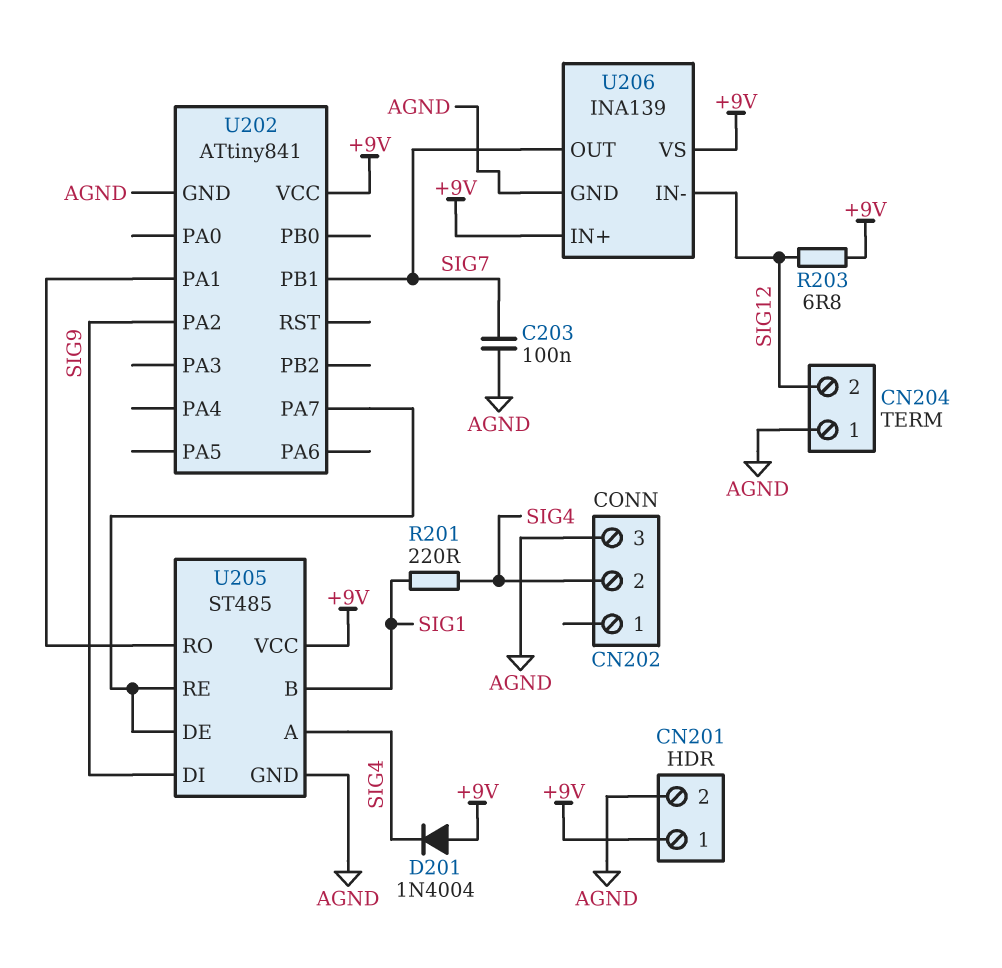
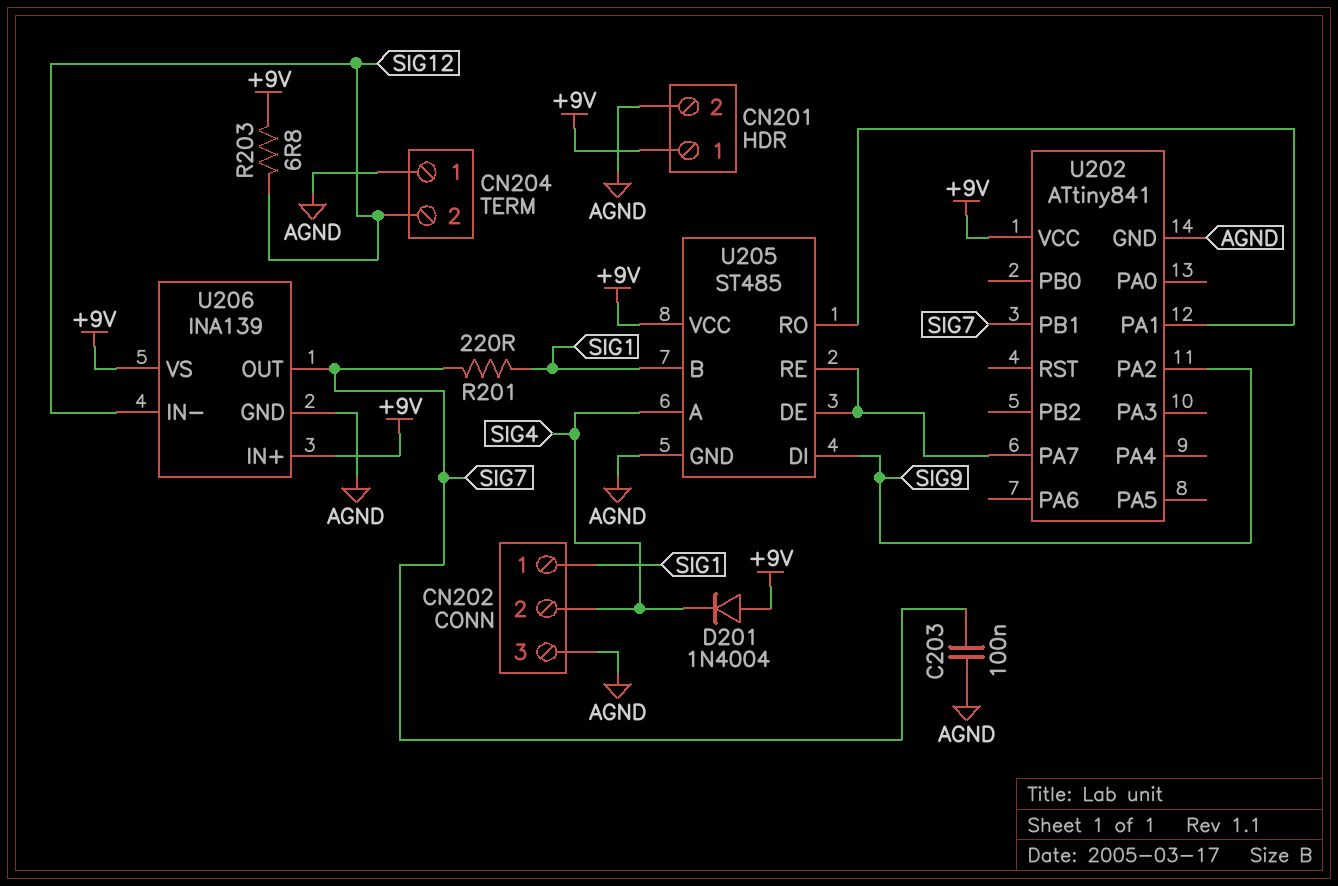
CN202 pin 1: none -> SIG1
R201: 220 (SIG1, SIG4) -> 220 (SIG1, SIG7)

